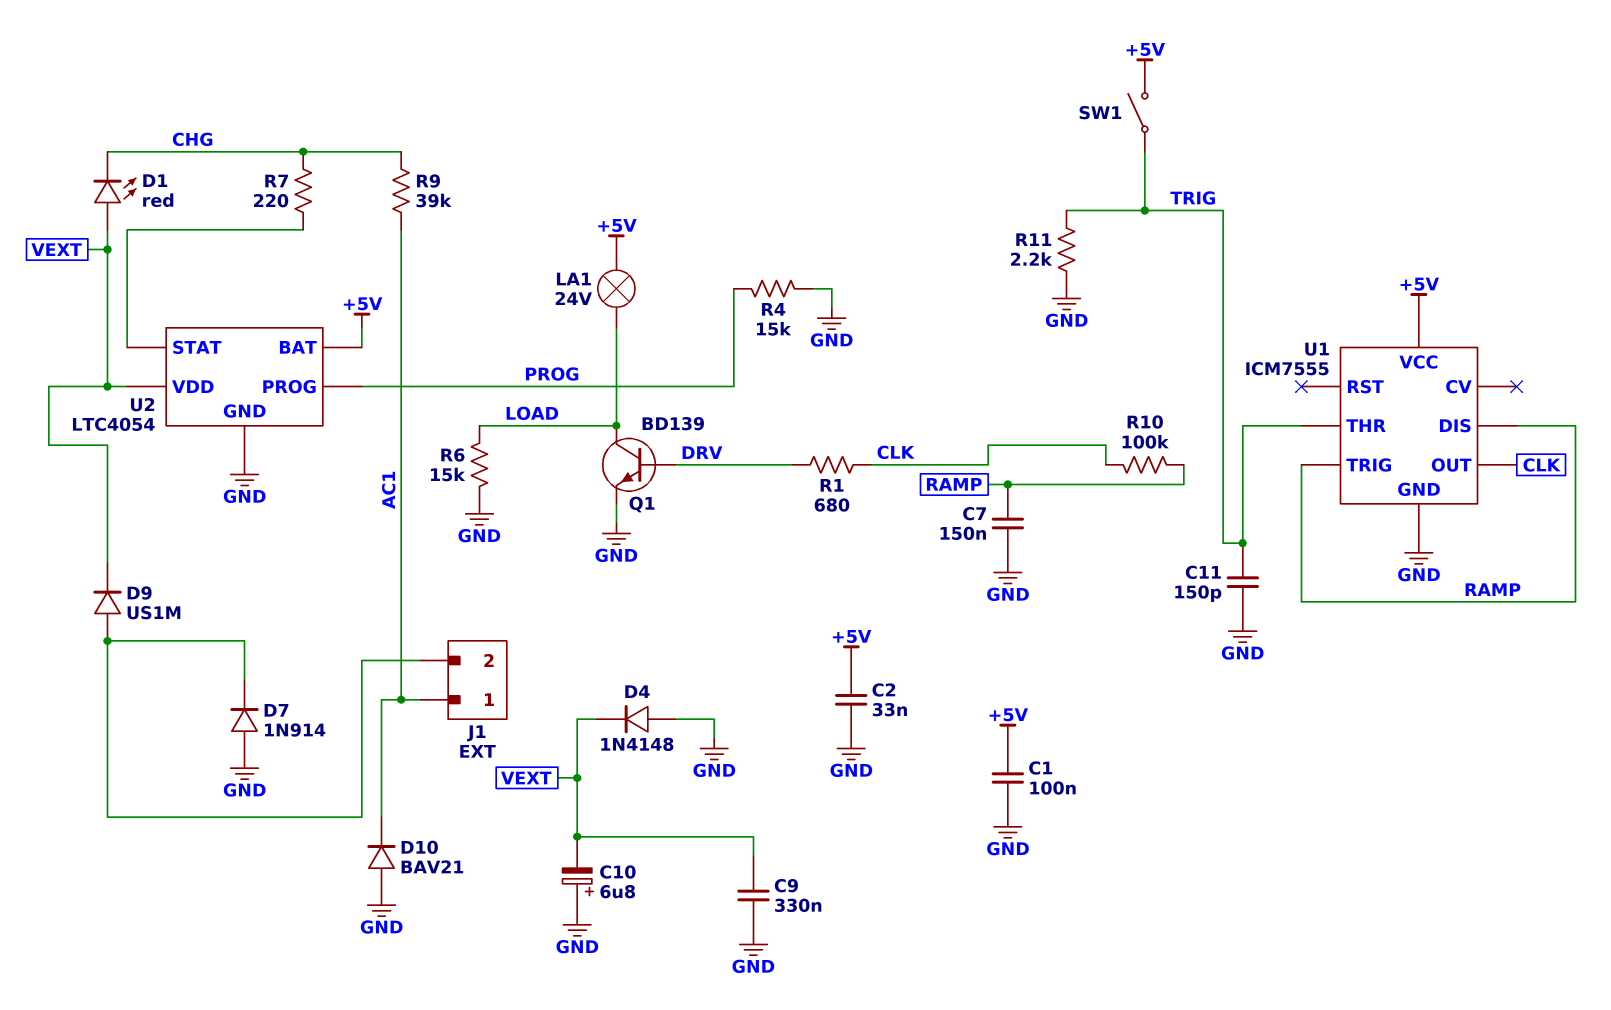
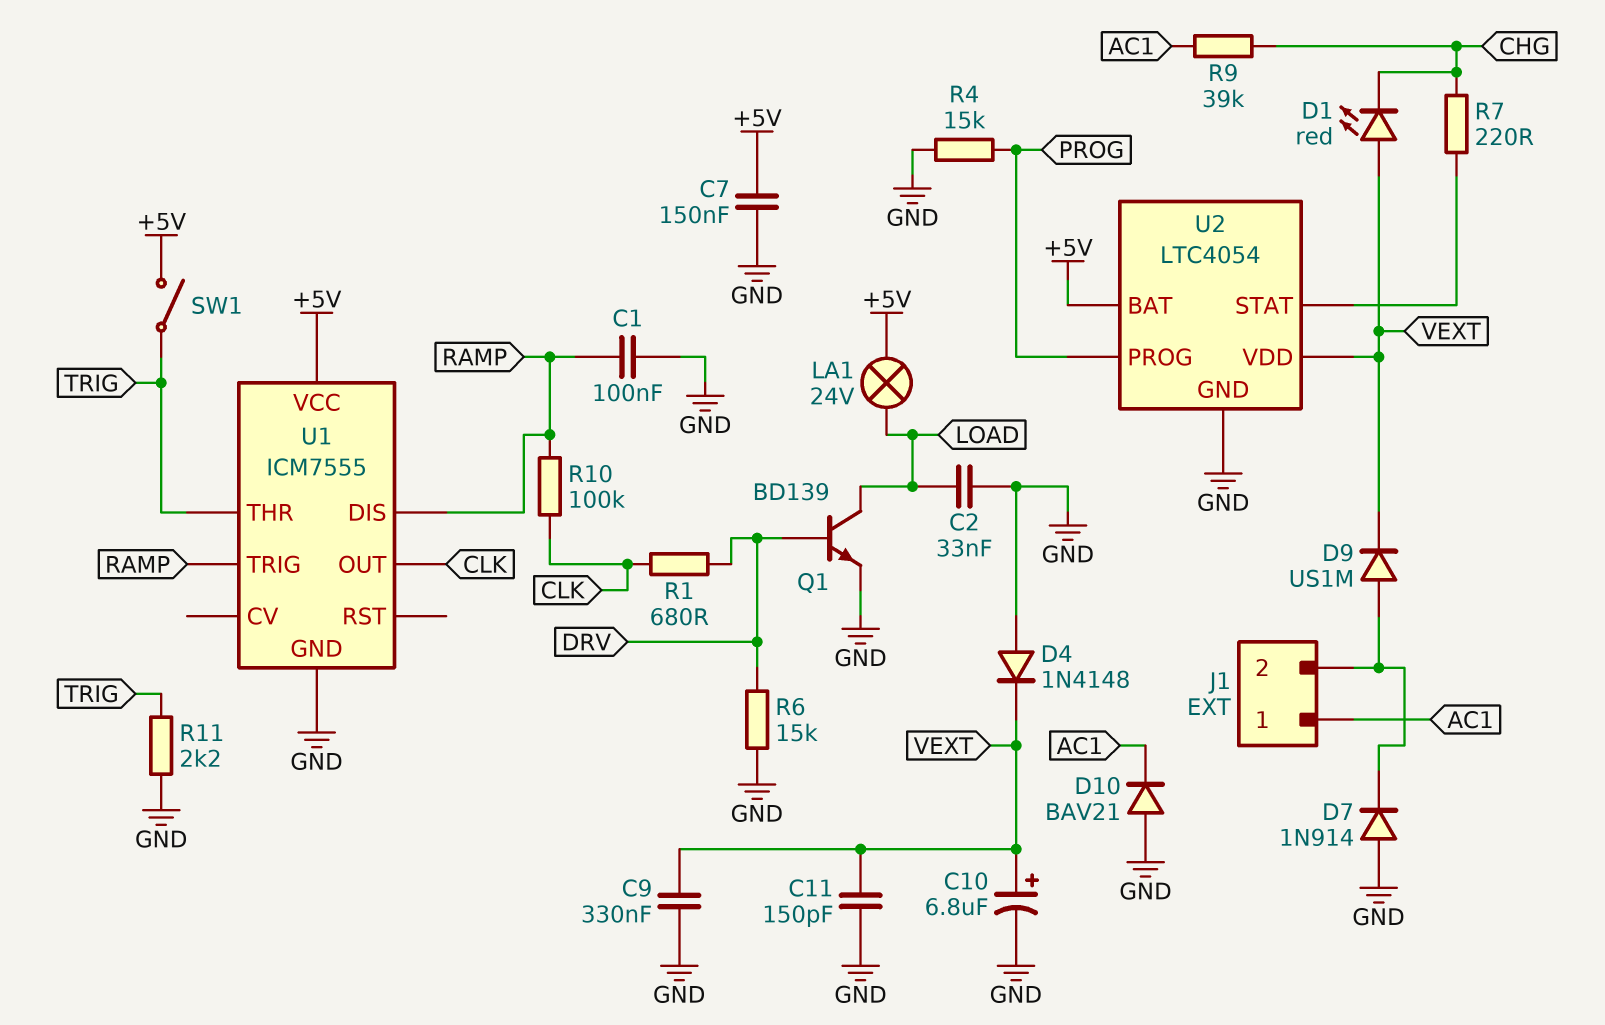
C1: 100nF (+5V, GND) -> 100nF (GND, RAMP)
C2: 33nF (+5V, GND) -> 33nF (GND, LOAD)
C7: 150nF (GND, RAMP) -> 150nF (+5V, GND)
C10: 6.8uF (plus GND, minus VEXT) -> 6.8uF (plus VEXT, minus GND)
C11: 150pF (GND, TRIG) -> 150pF (GND, VEXT)
R6: 15k (GND, LOAD) -> 15k (DRV, GND)

